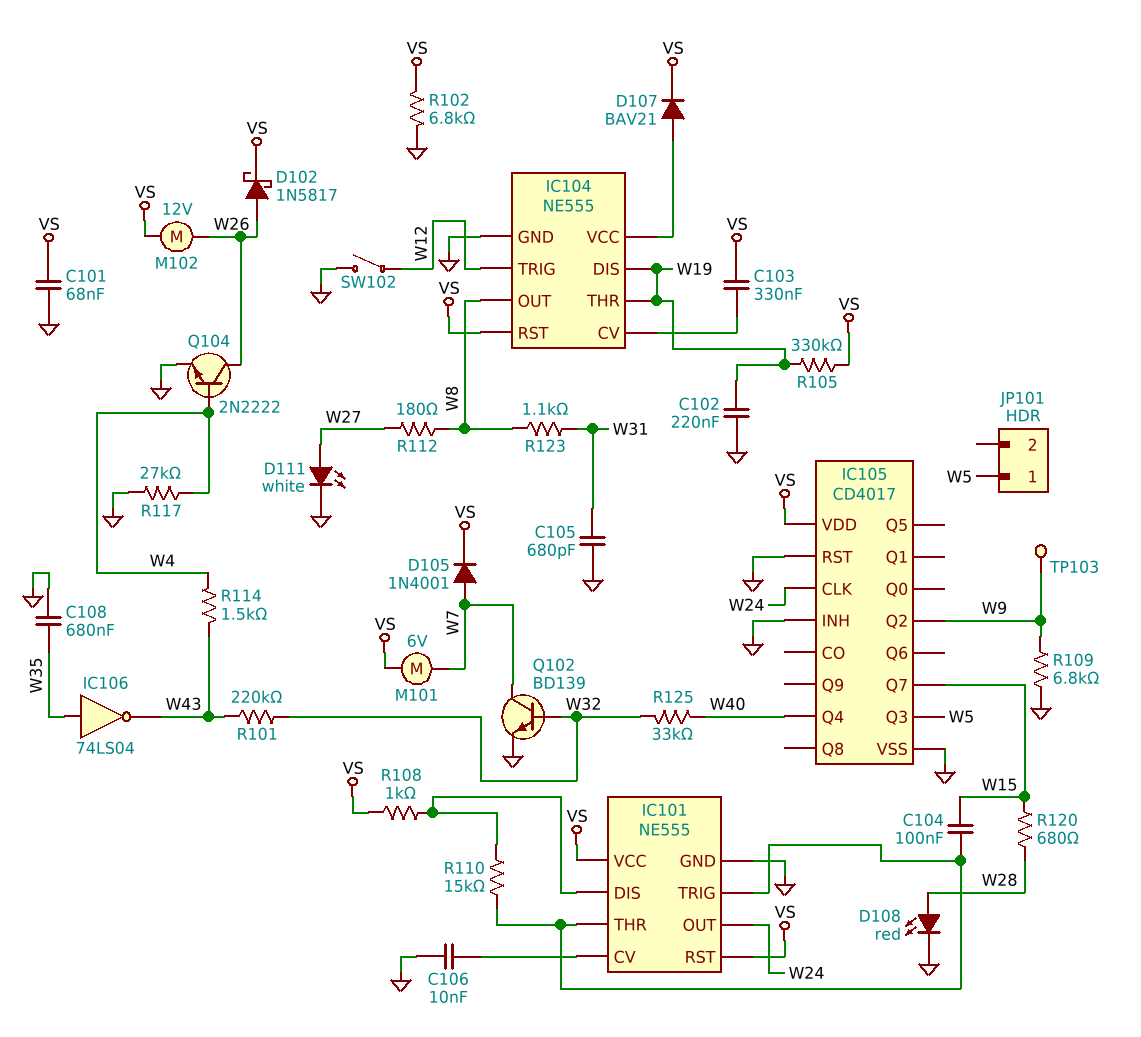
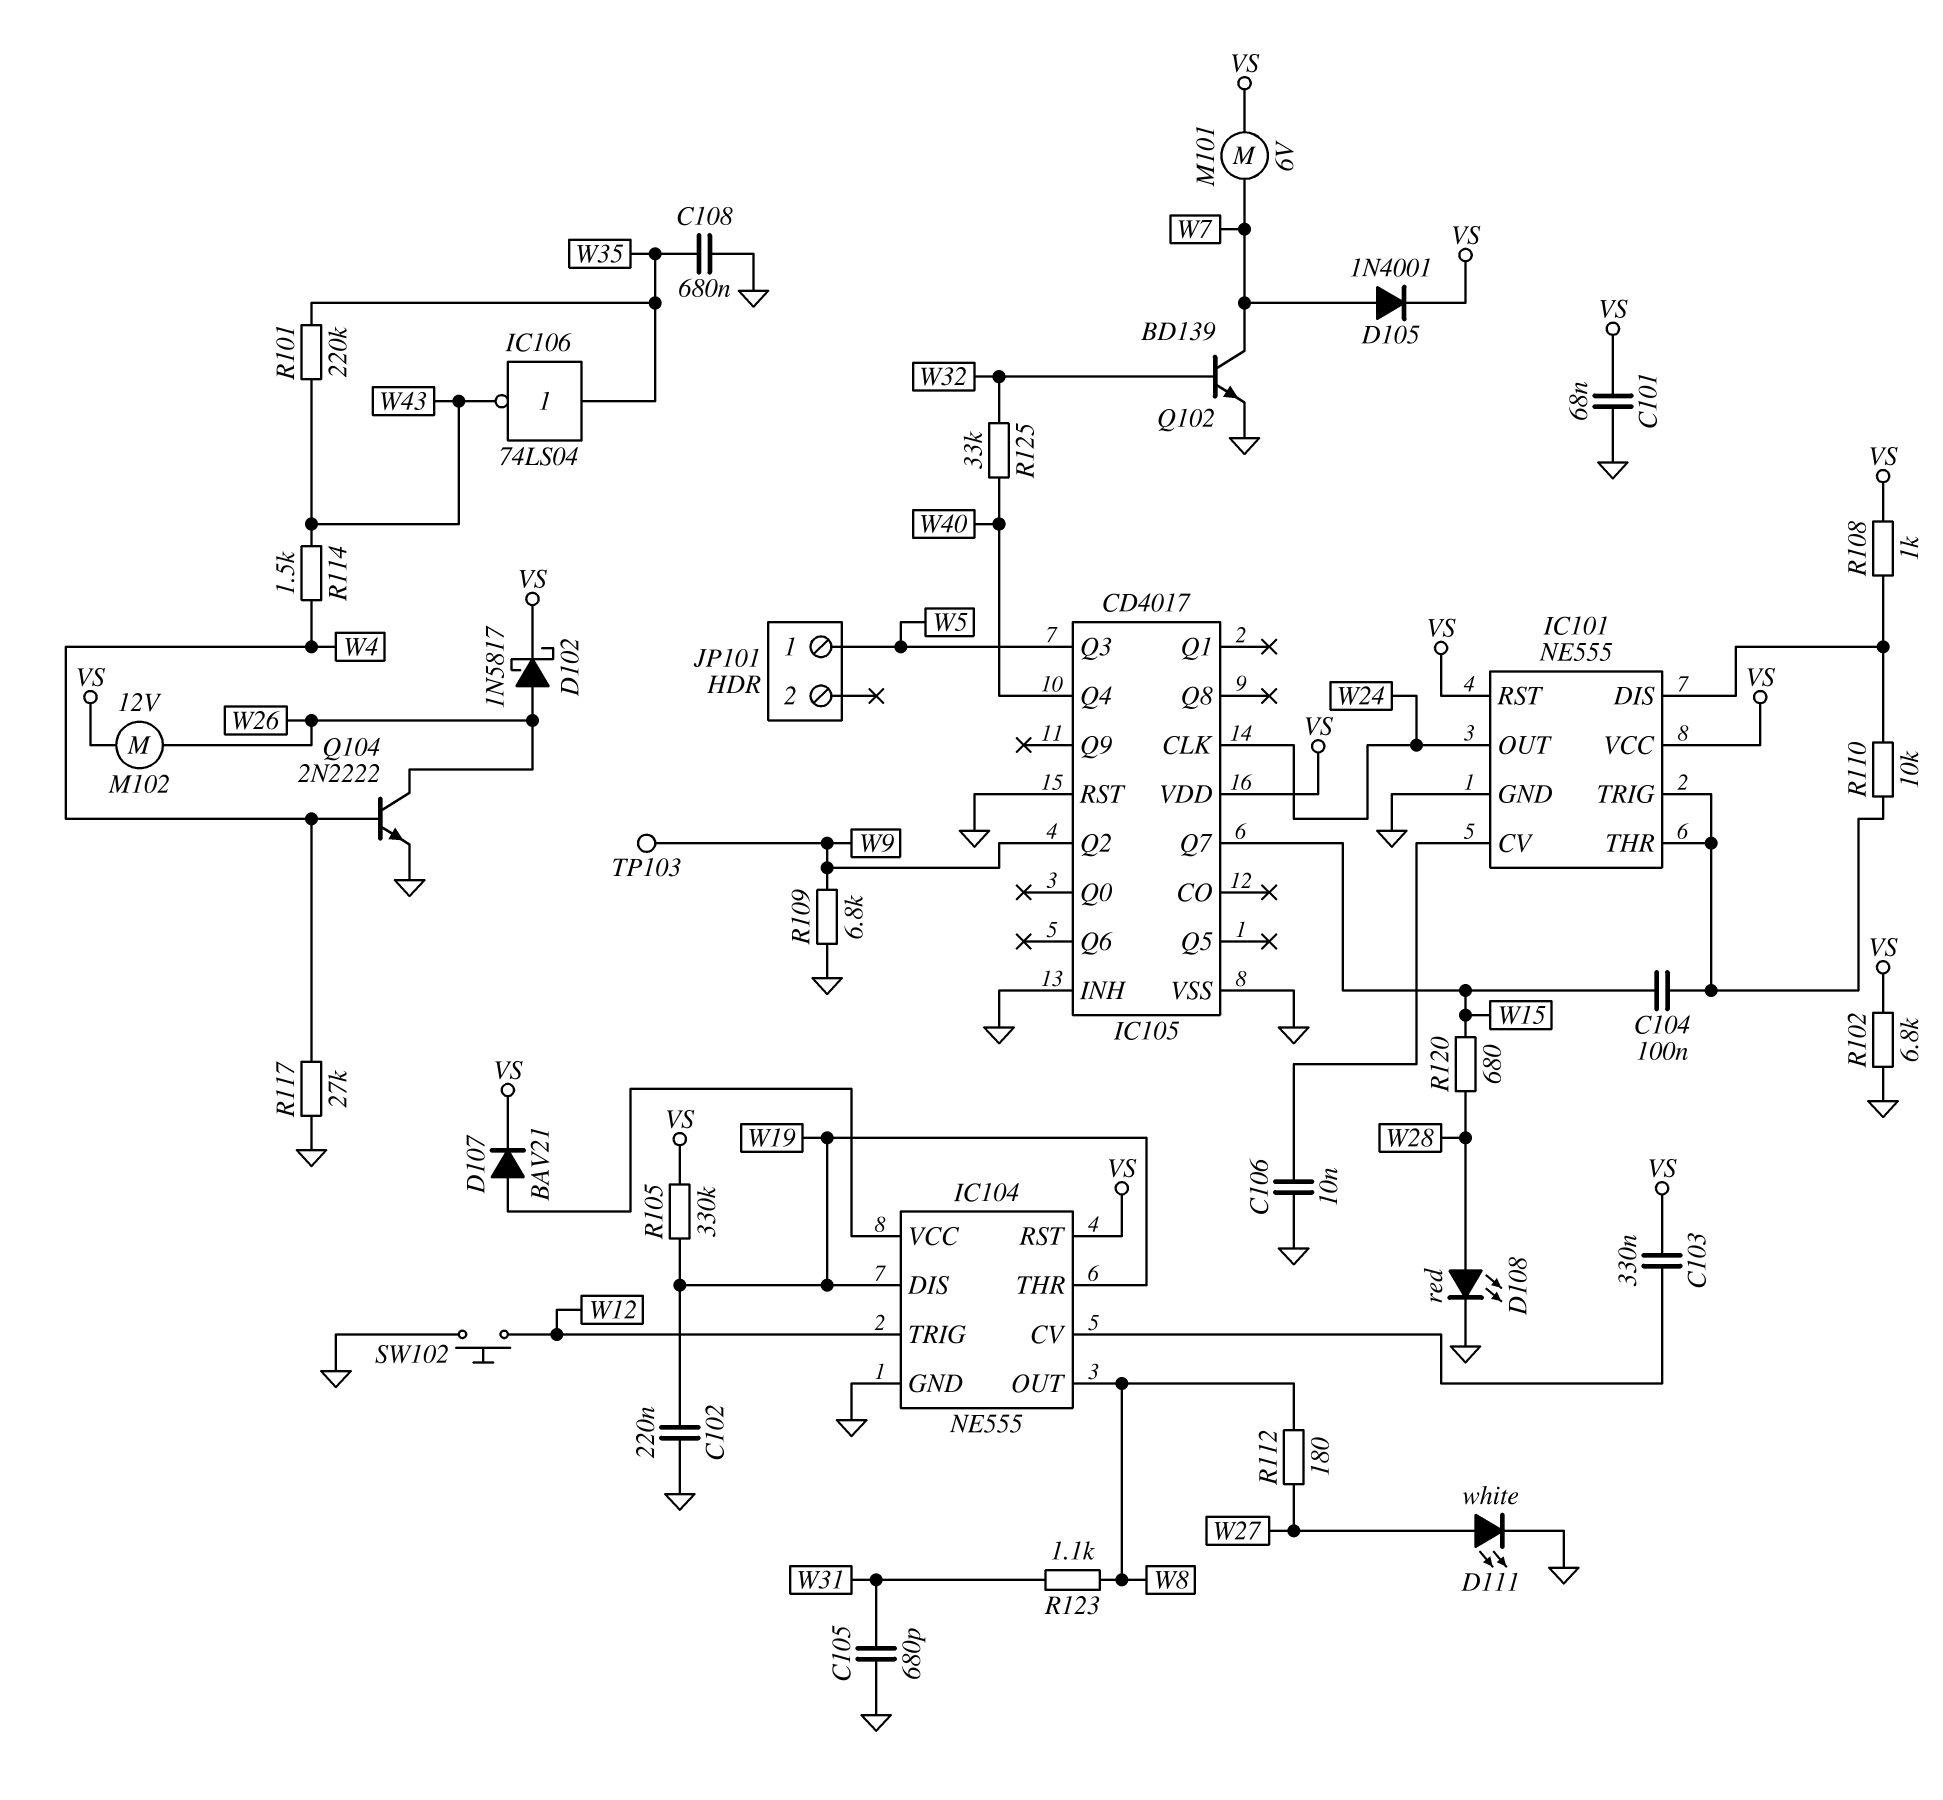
R101: 220k (W32, W43) -> 220k (W35, W43)
R110: 15k (IC101/DIS, IC101/THR) -> 10k (IC101/DIS, IC101/THR)
SW102: switch (GND, W12) -> button (GND, W12)

